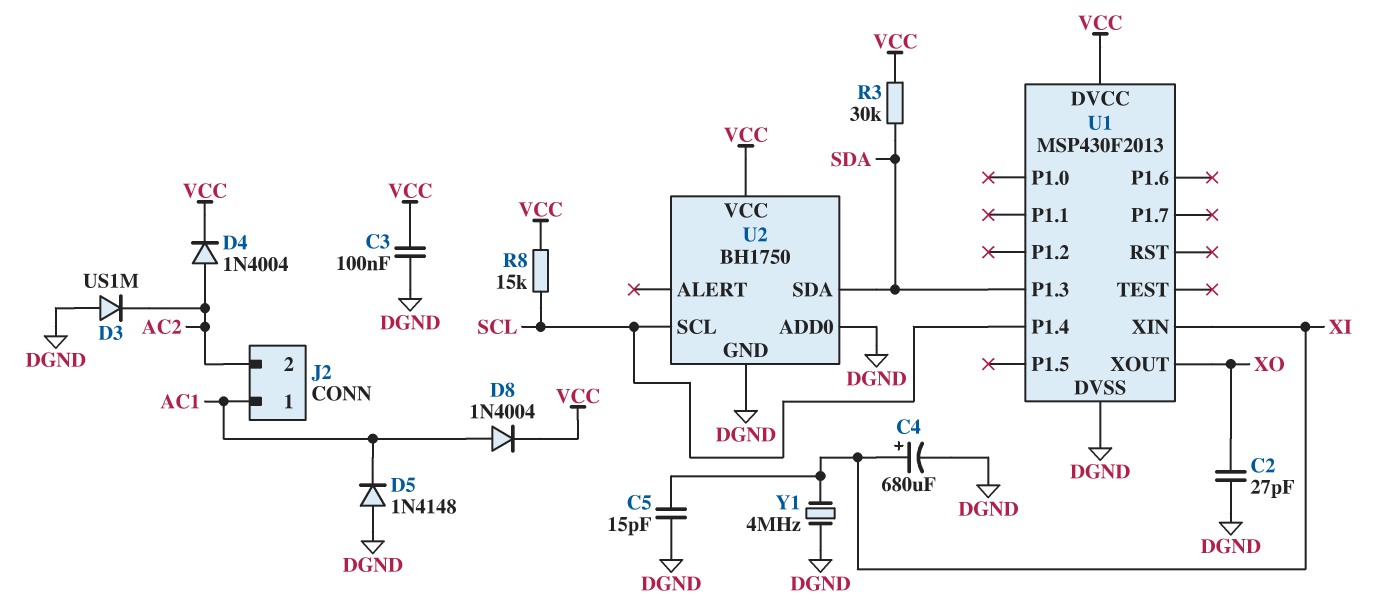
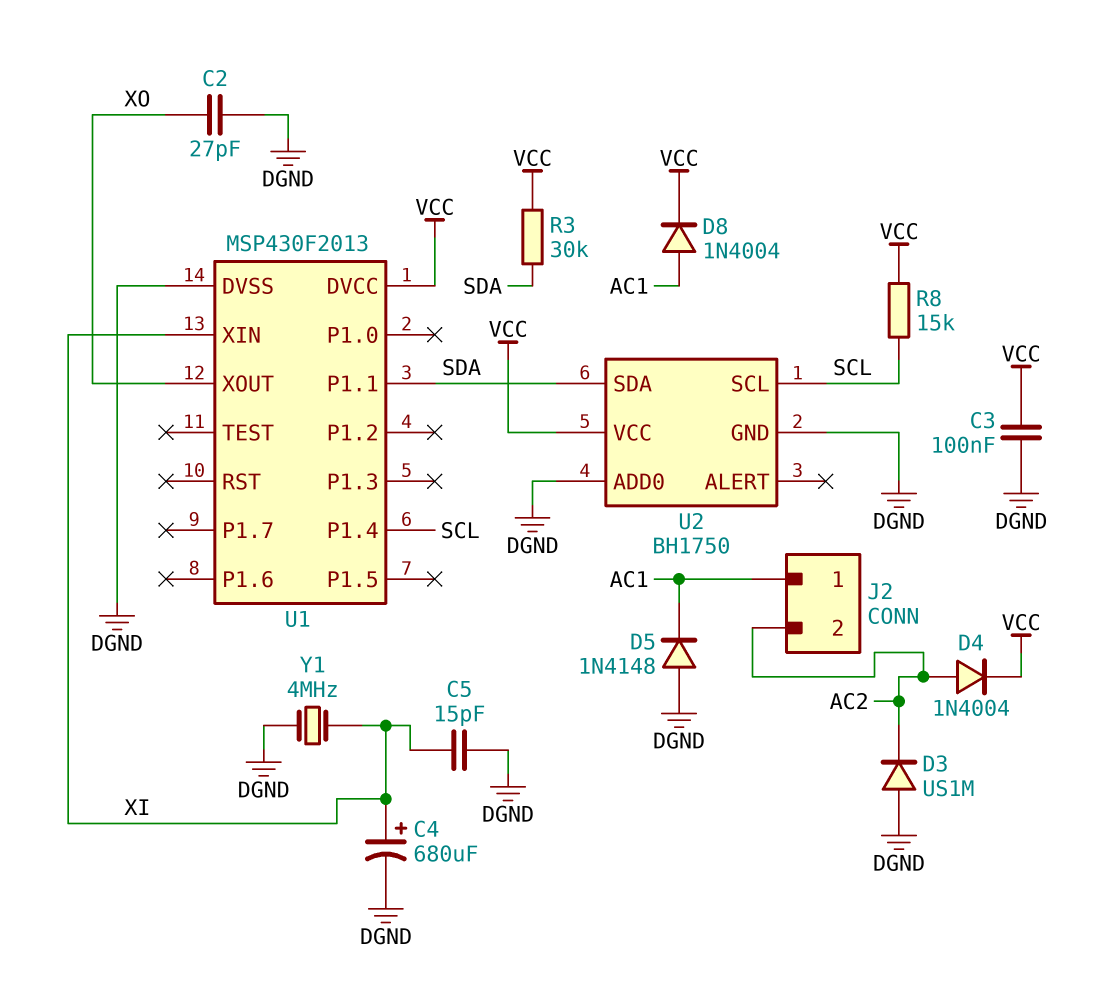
U1 pin P1.1: none -> SDA
U1 pin P1.3: SDA -> none

